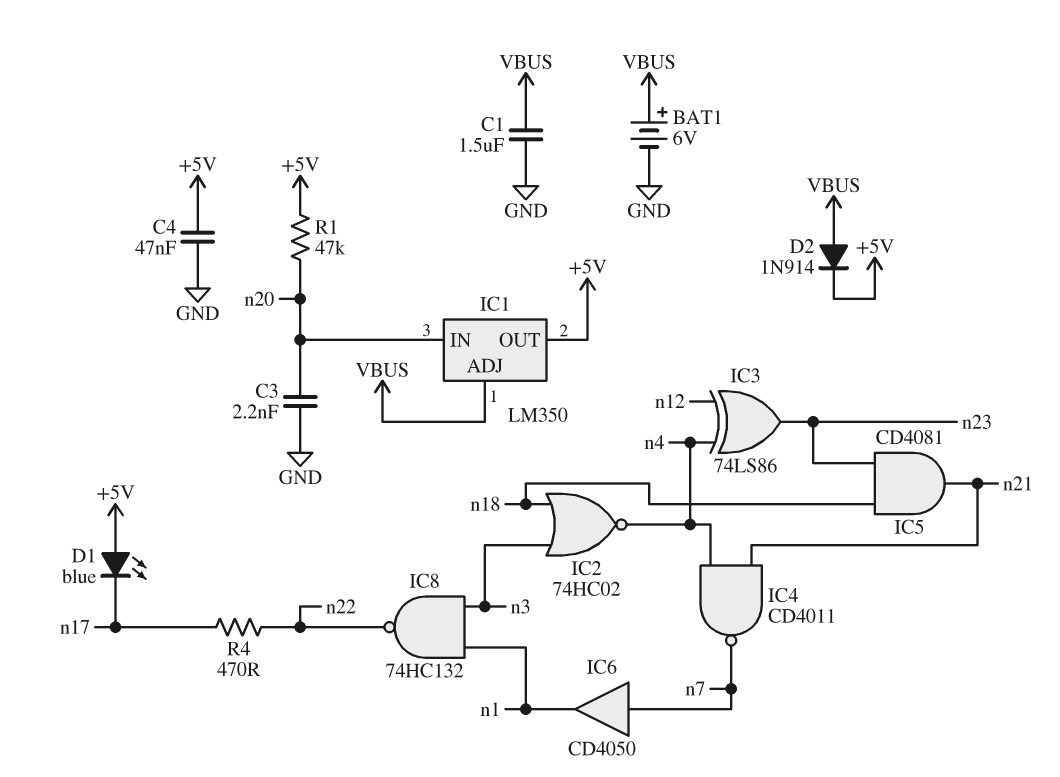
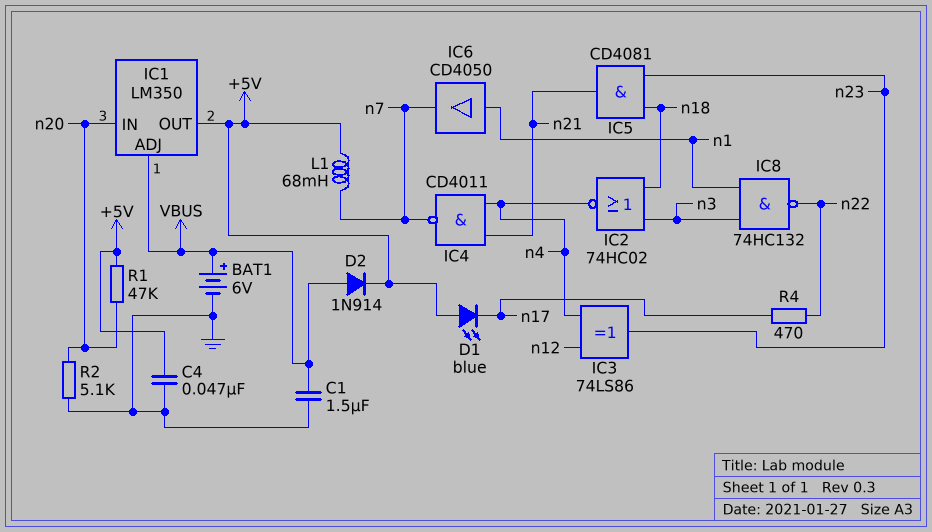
C3: 2.2nF (GND, n20) -> none
IC6: buffer CD4050 (in n7, out n1) -> buffer CD4050 (in n1, out n7)
L1: none -> 68mH (+5V, n7)
R2: none -> 5.1k (GND, n20)

